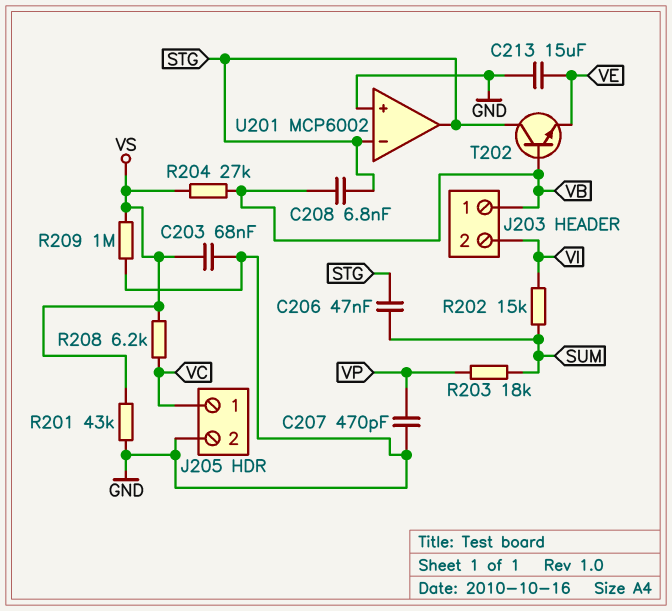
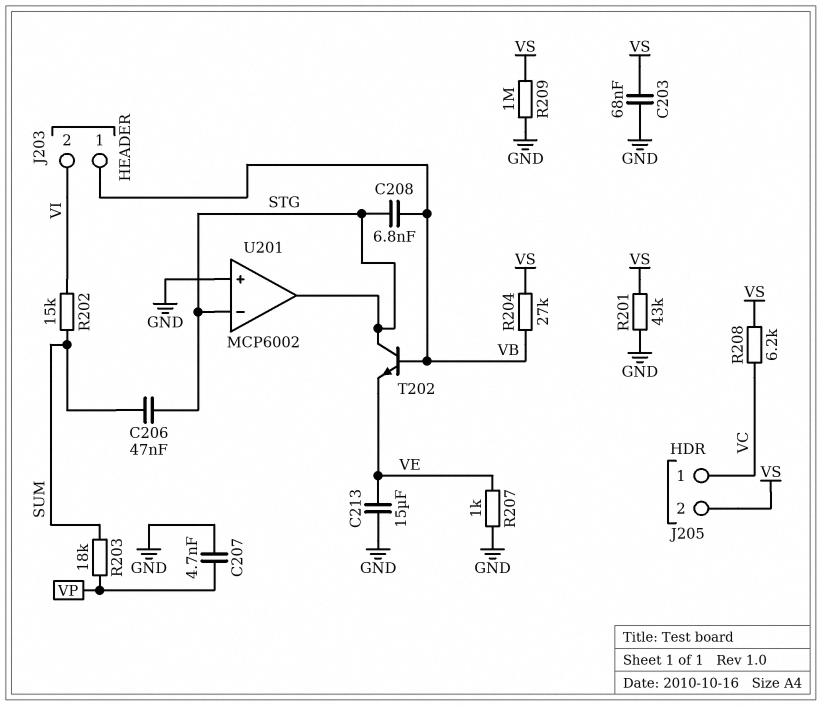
C207: 470pF (GND, VP) -> 4.7nF (GND, VP)
J205 pin 2: GND -> VS
R207: none -> 1k (GND, VE)

